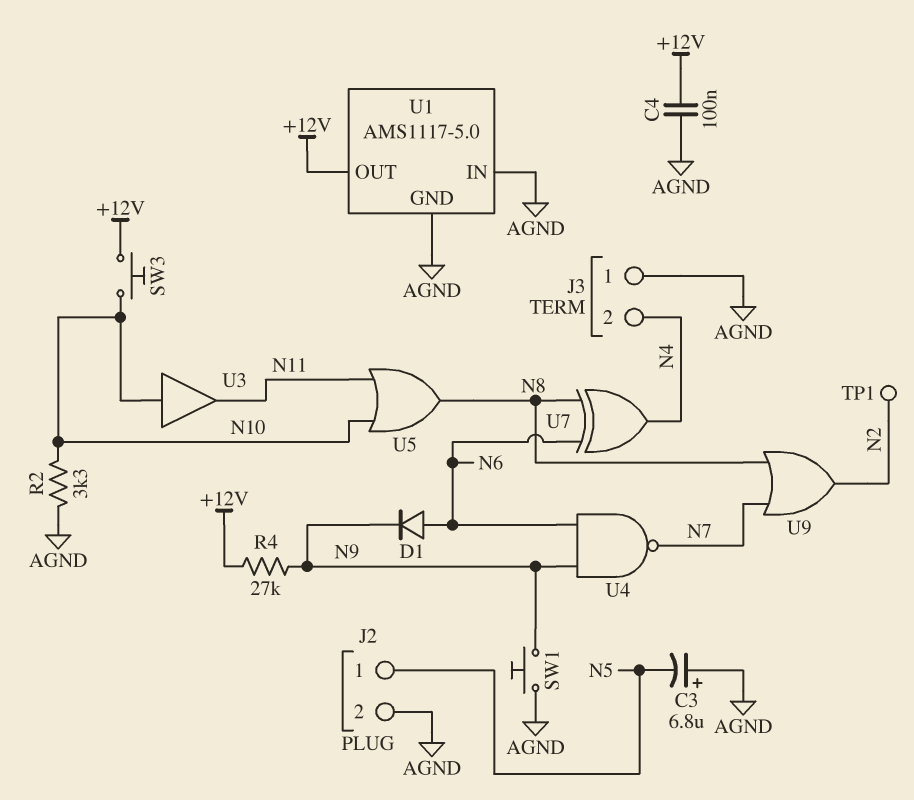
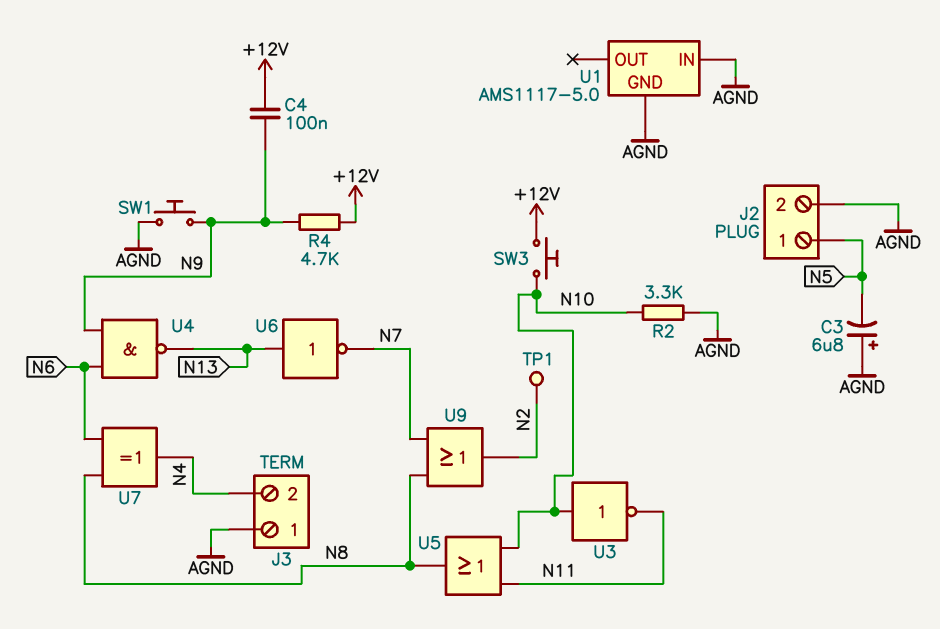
C4: 100nF (+12V, AGND) -> 100nF (+12V, N9)
D1: diode (A N6, K N9) -> none
R4: 27k (+12V, N9) -> 4.7k (+12V, N9)
U1 pin OUT: +12V -> none
U3: buffer (in N10, out N11) -> NOT (in N10, out N11)
U4: NAND (in N6, in N9, out N7) -> NAND (in N6, in N9, out N13)
U6: none -> NOT (in N13, out N7)

